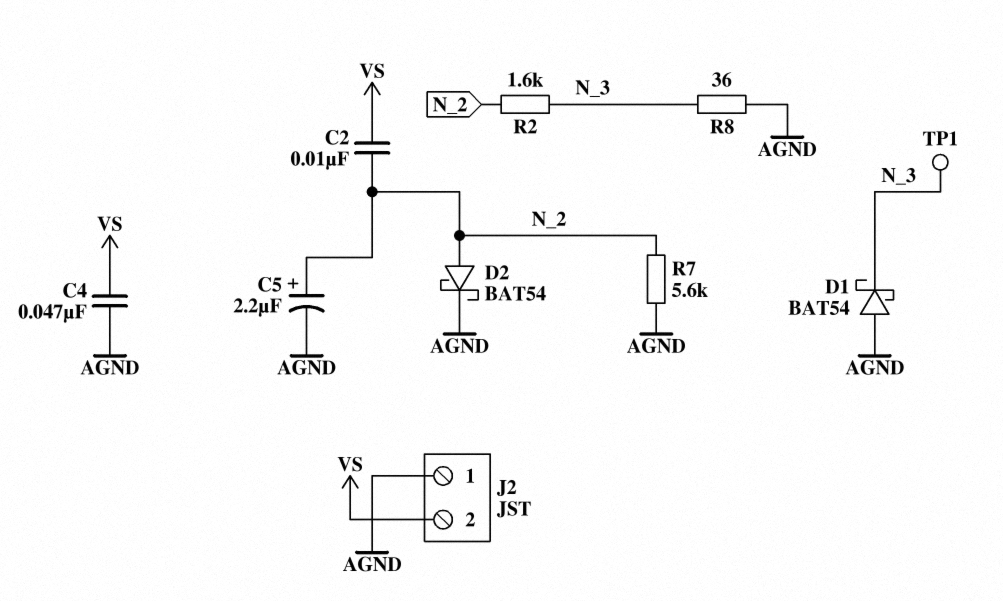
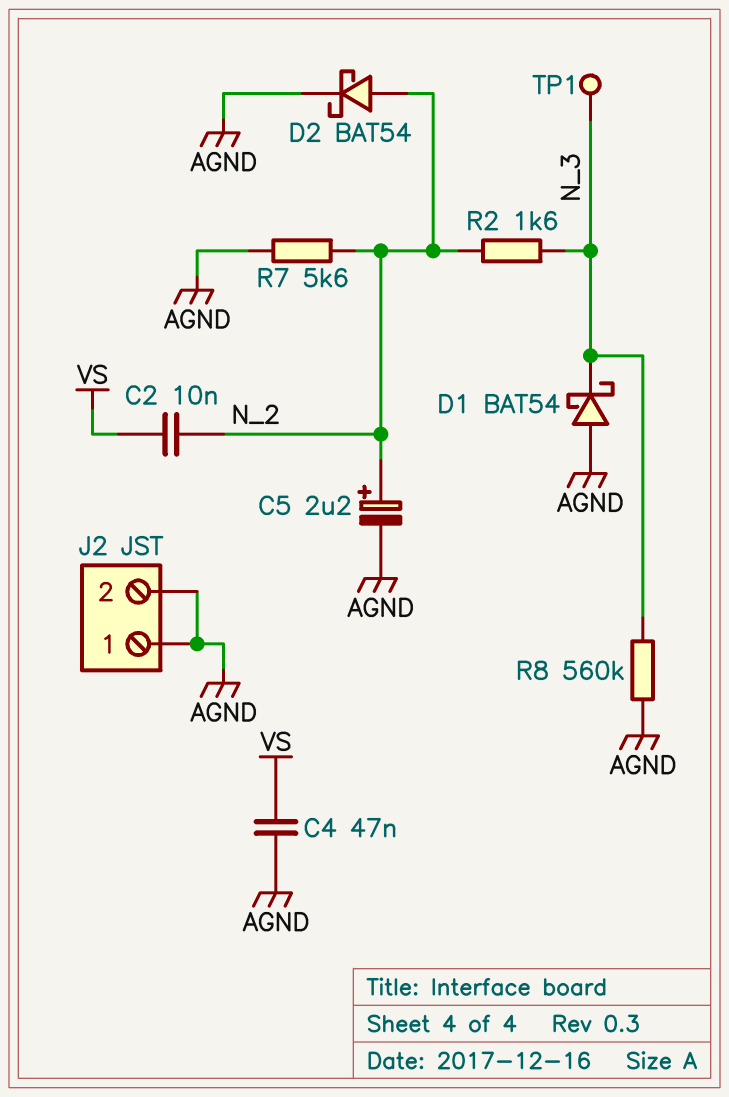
J2 pin 2: VS -> AGND
R8: 36 (AGND, N_3) -> 560k (AGND, N_3)

